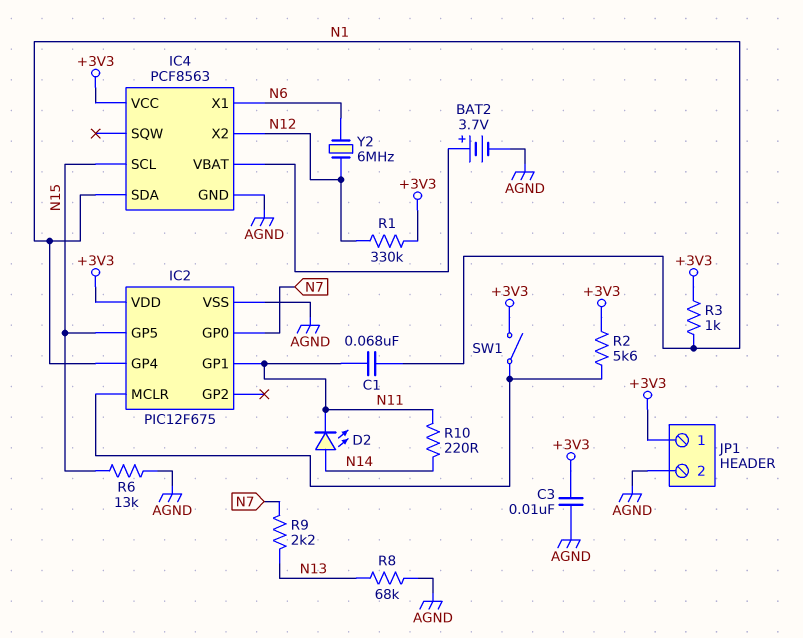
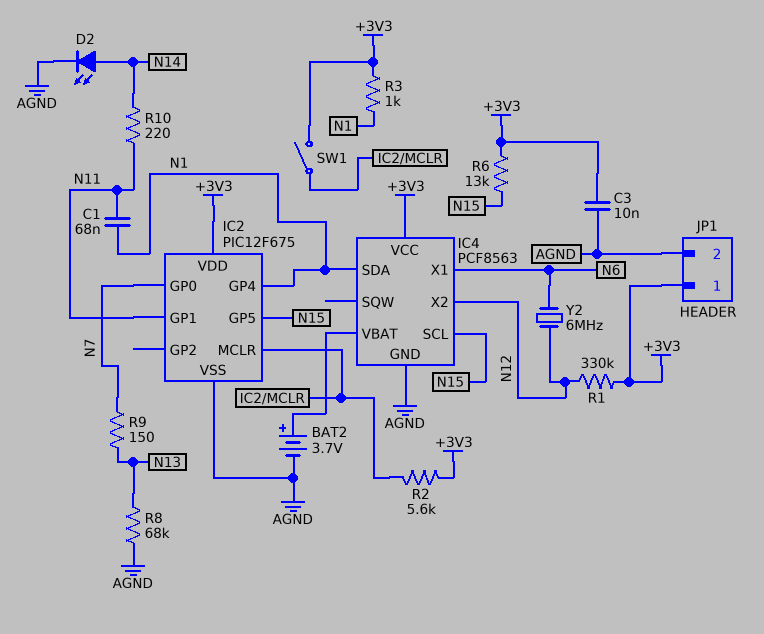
D2: LED (A N14, K N11) -> LED (A N14, K AGND)
R6: 13k (AGND, N15) -> 13k (+3V3, N15)
R9: 2.2k (N7, N13) -> 150 (N7, N13)

